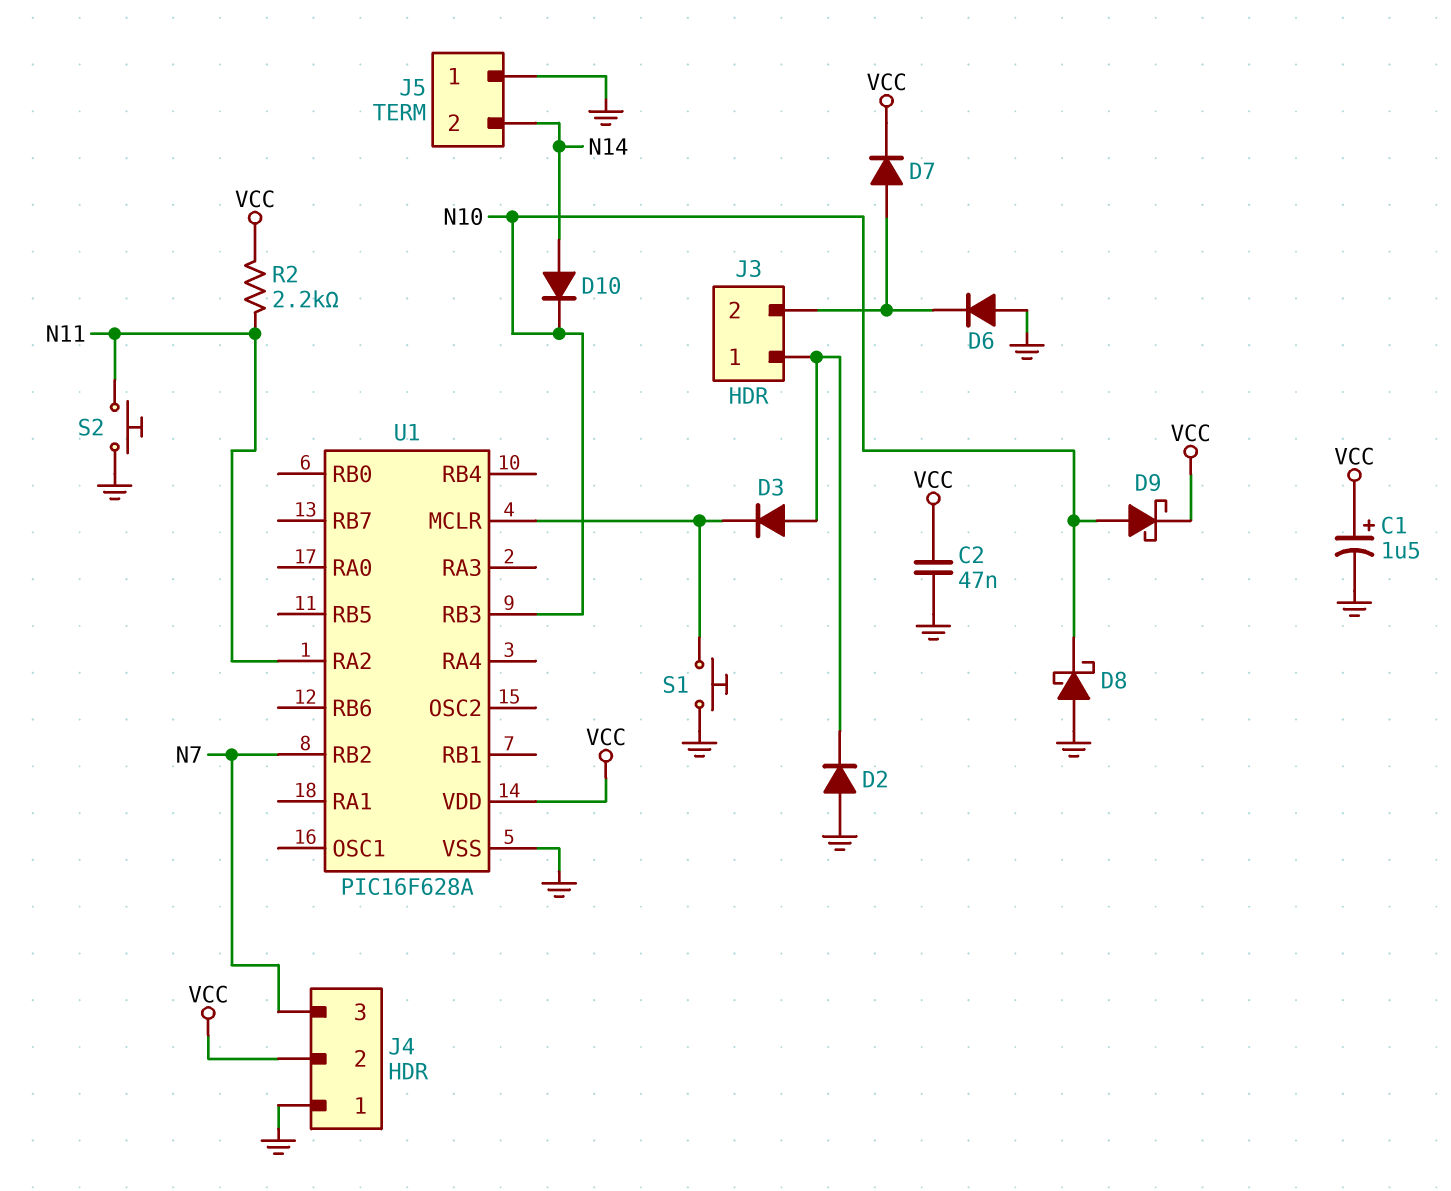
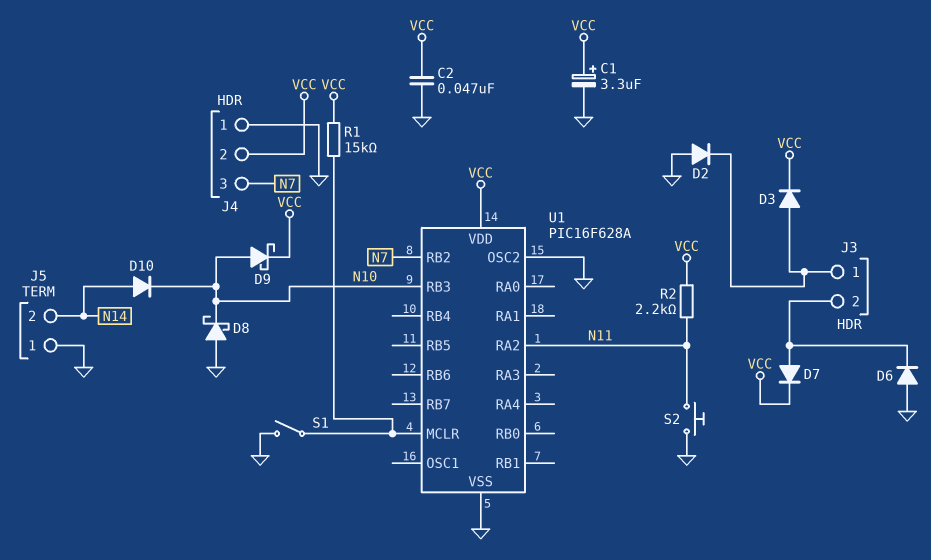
C1: 1.5uF (plus VCC, minus GND) -> 3.3uF (plus VCC, minus GND)
D3: diode (A J3/1, K U1/MCLR) -> diode (A J3/1, K VCC)
R1: none -> 15k (U1/MCLR, VCC)
S1: button (GND, U1/MCLR) -> switch (GND, U1/MCLR)
U1 pin OSC2: none -> GND

